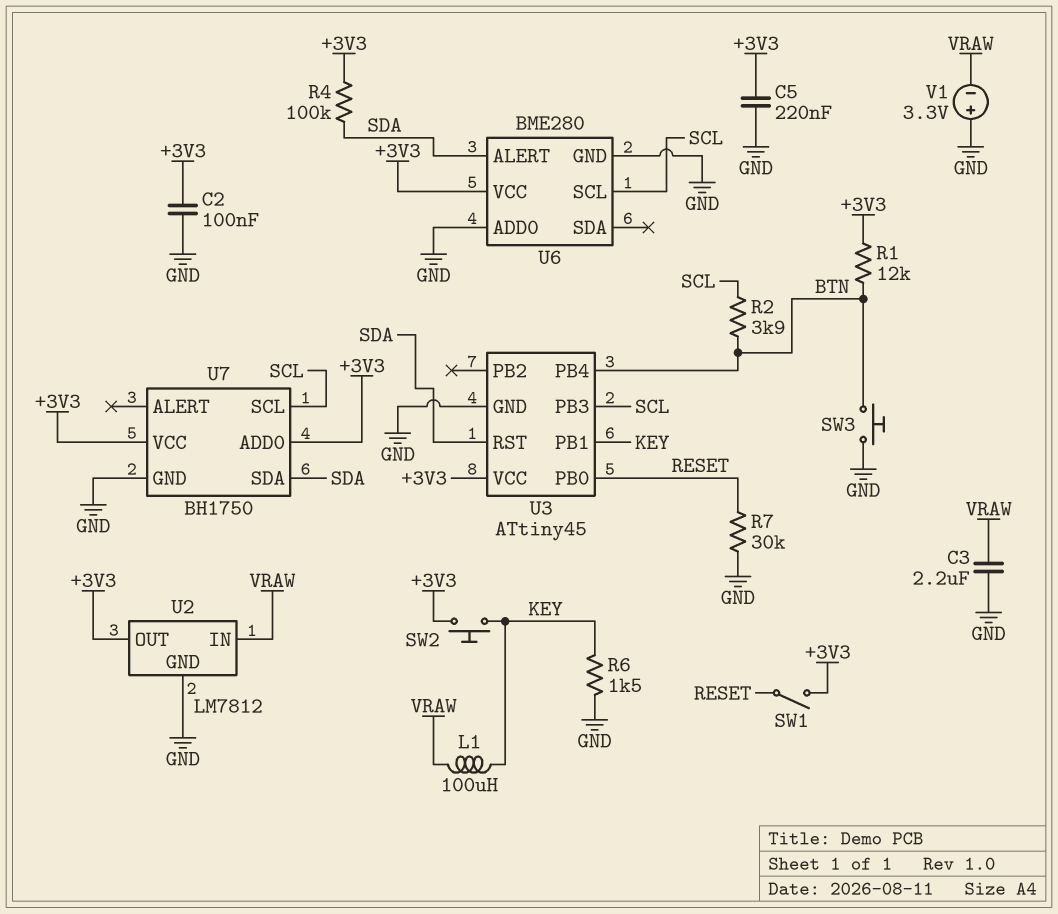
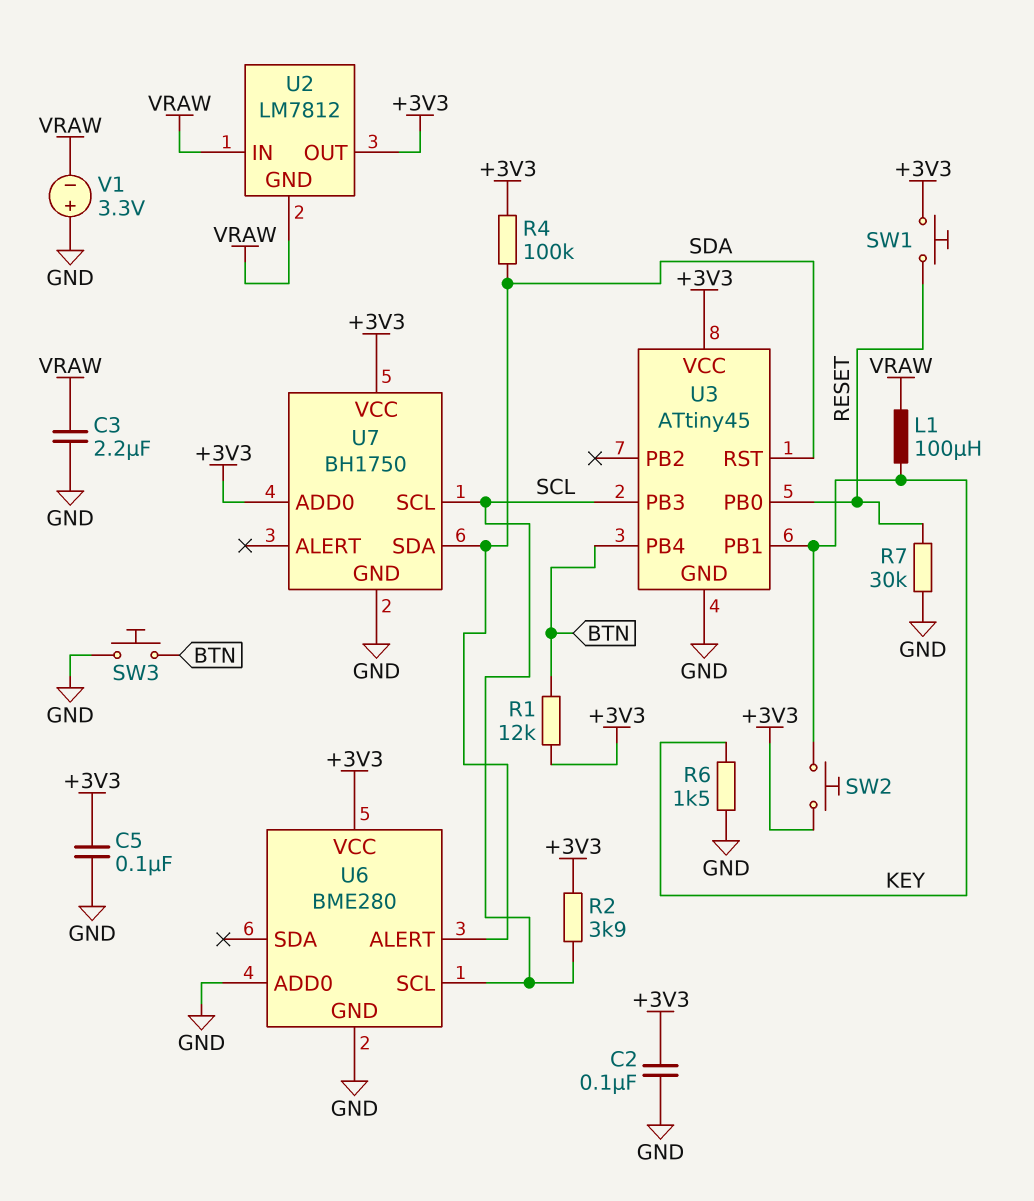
C5: 220nF (+3V3, GND) -> 100nF (+3V3, GND)
R2: 3.9k (BTN, SCL) -> 3.9k (+3V3, SCL)
SW1: switch (+3V3, RESET) -> button (+3V3, RESET)
U2 pin GND: GND -> VRAW

